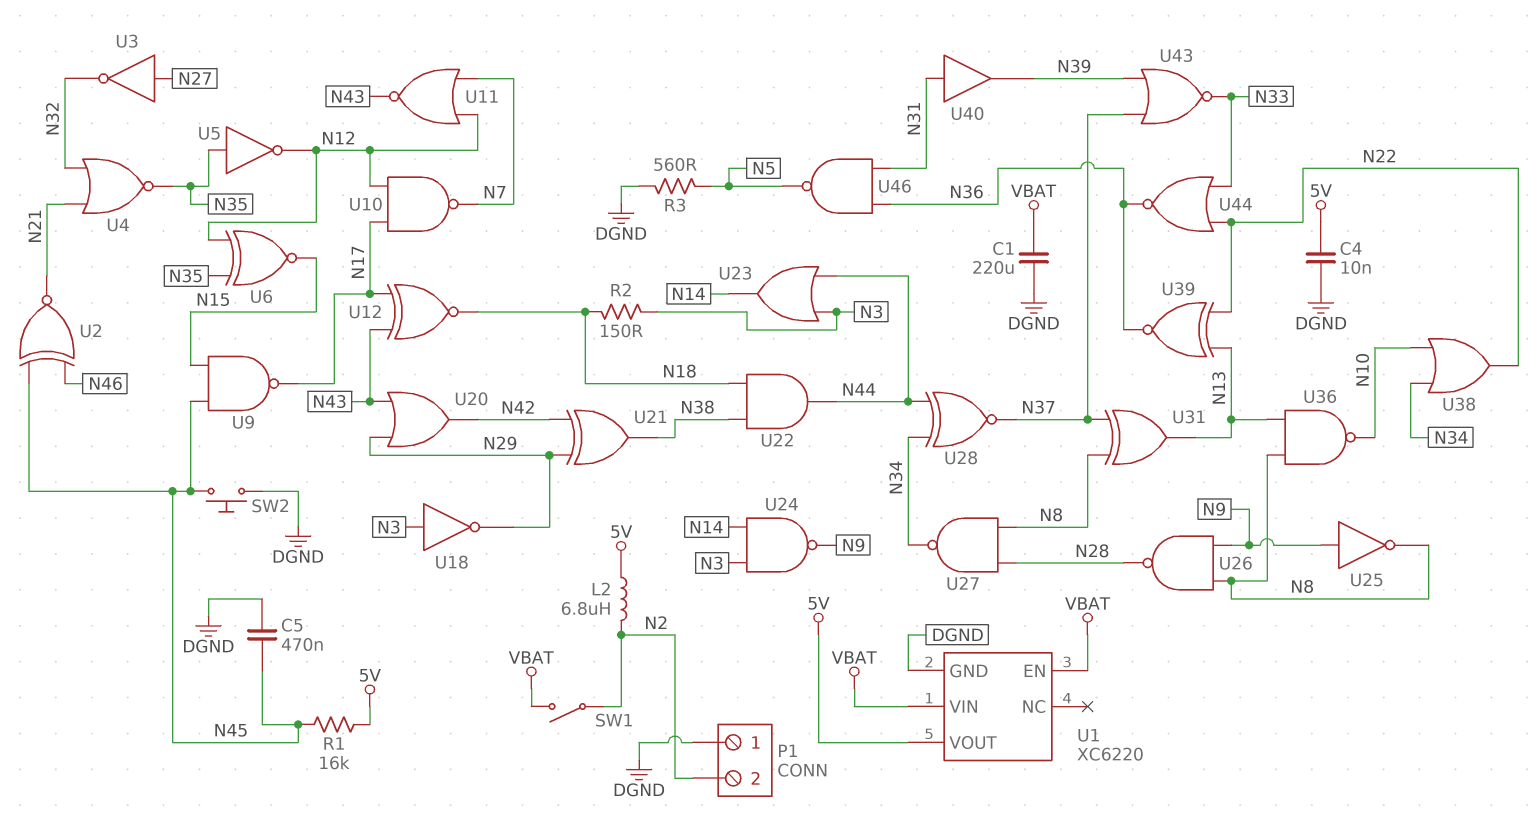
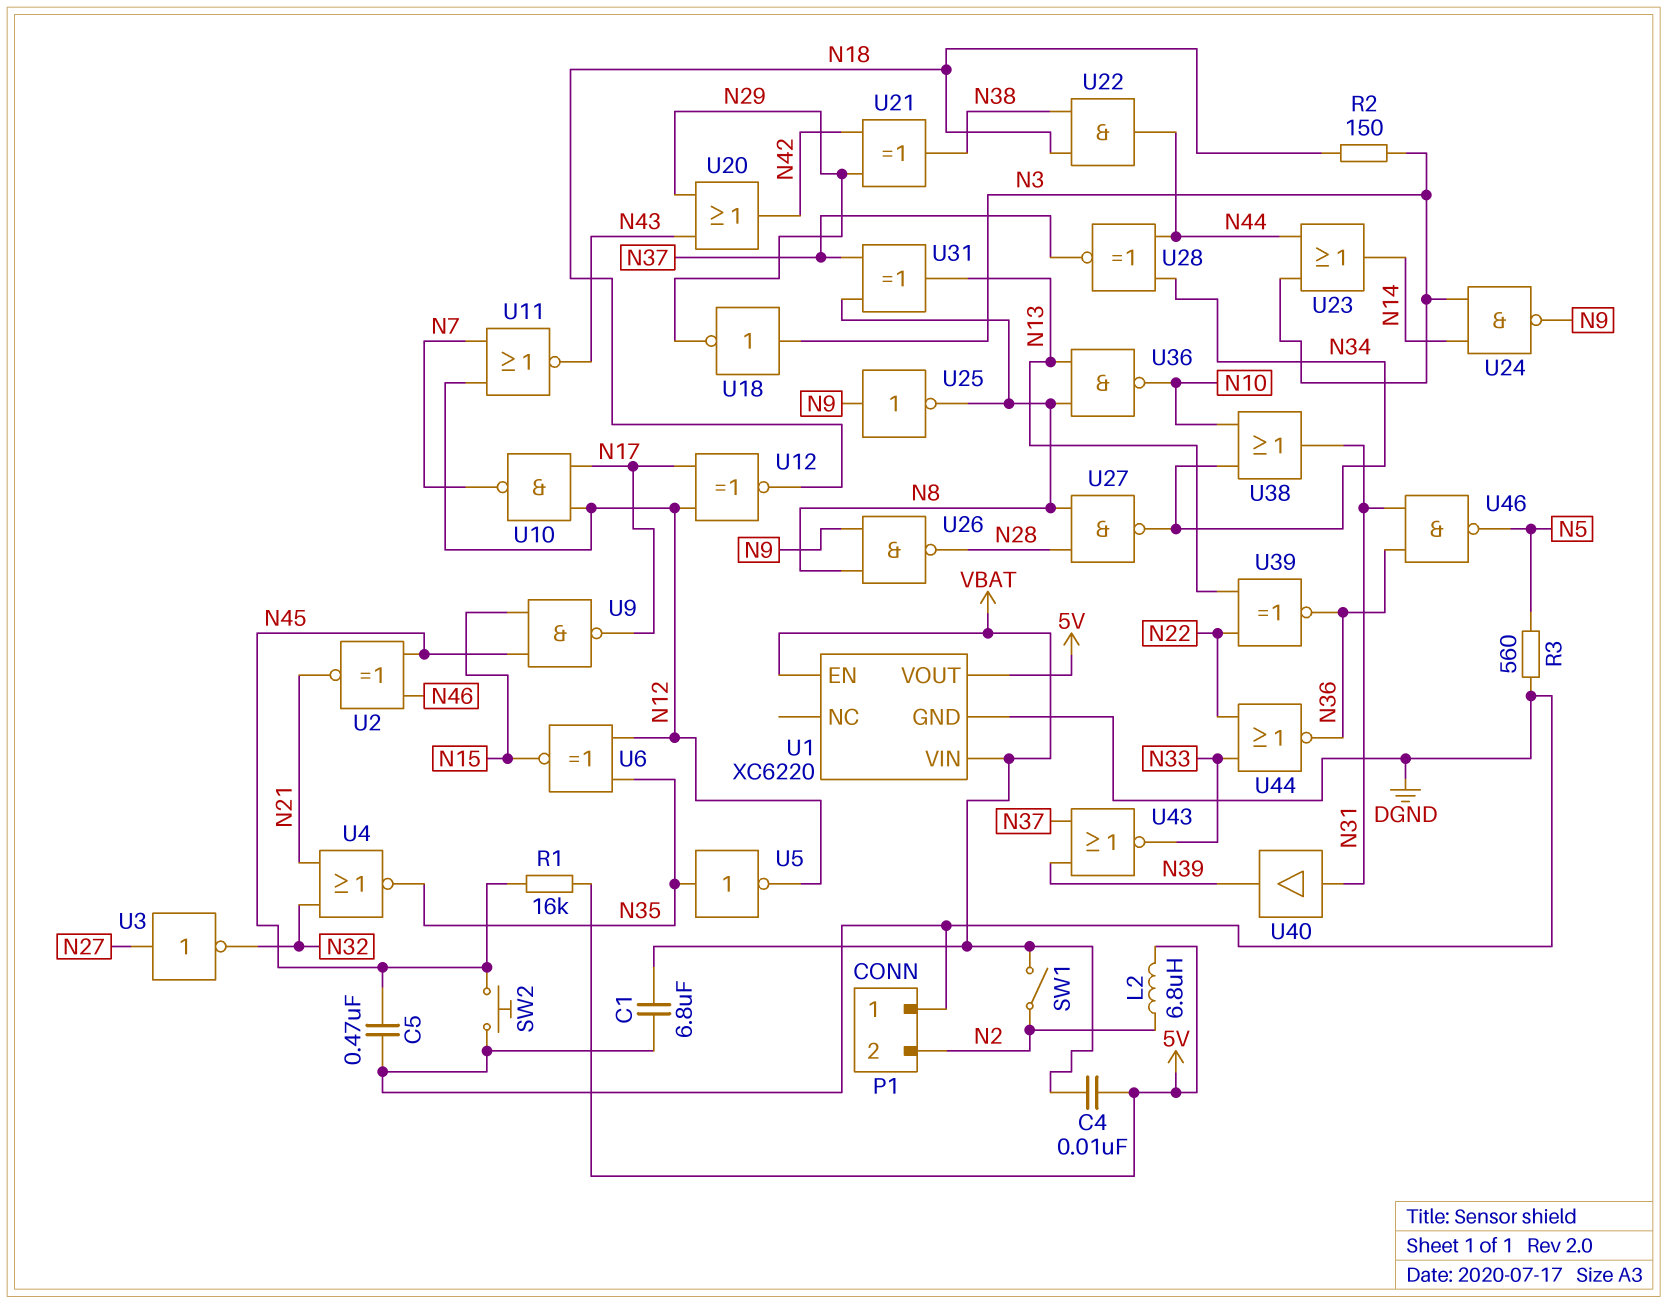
C1: 220uF (DGND, VBAT) -> 6.8uF (DGND, VBAT)
C4: 10nF (5V, DGND) -> 10nF (5V, VBAT)
U12: XNOR (in N17, in N43, out N18) -> XNOR (in N12, in N17, out N18)
U38: OR (in N10, in N34, out N22) -> OR (in N10, in N34, out N31)

